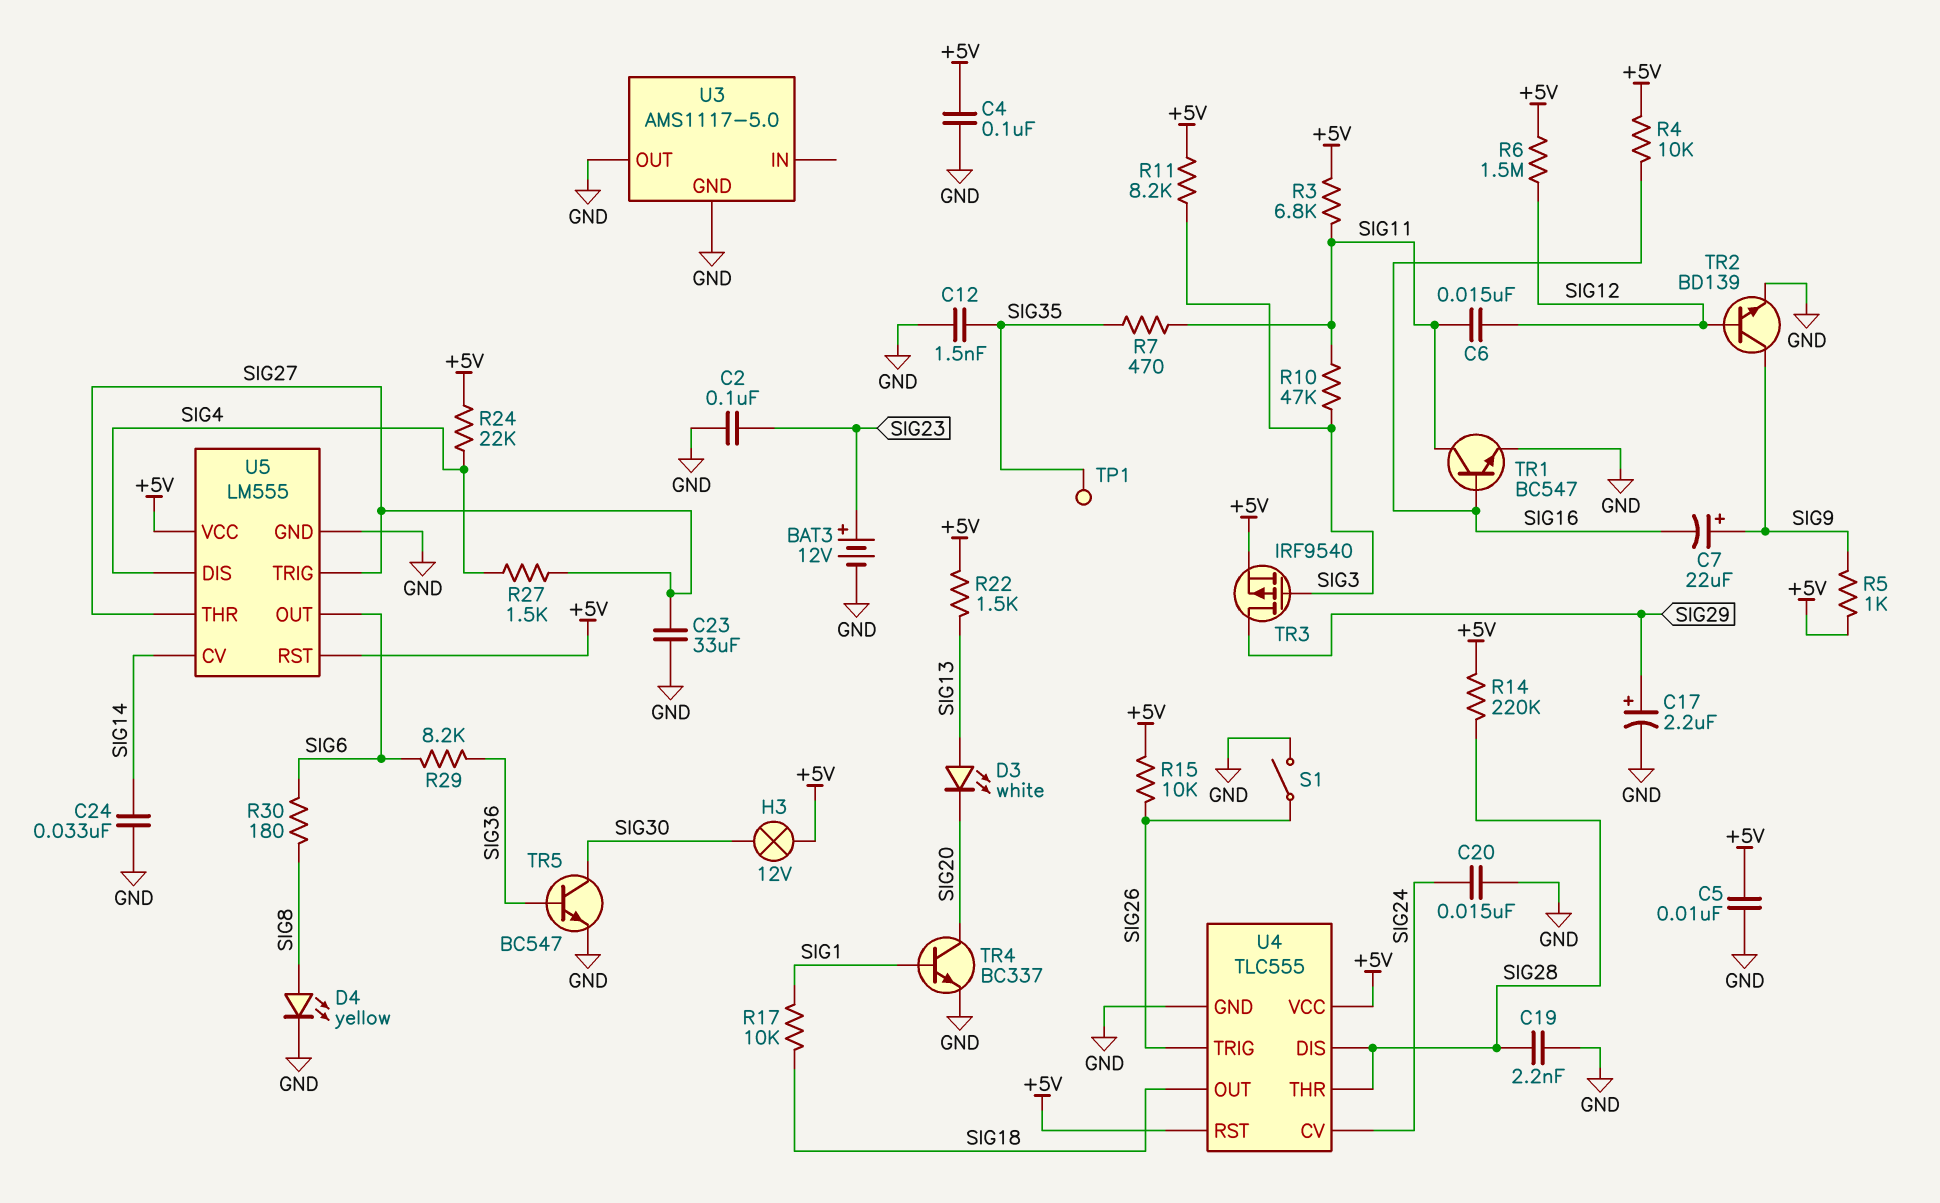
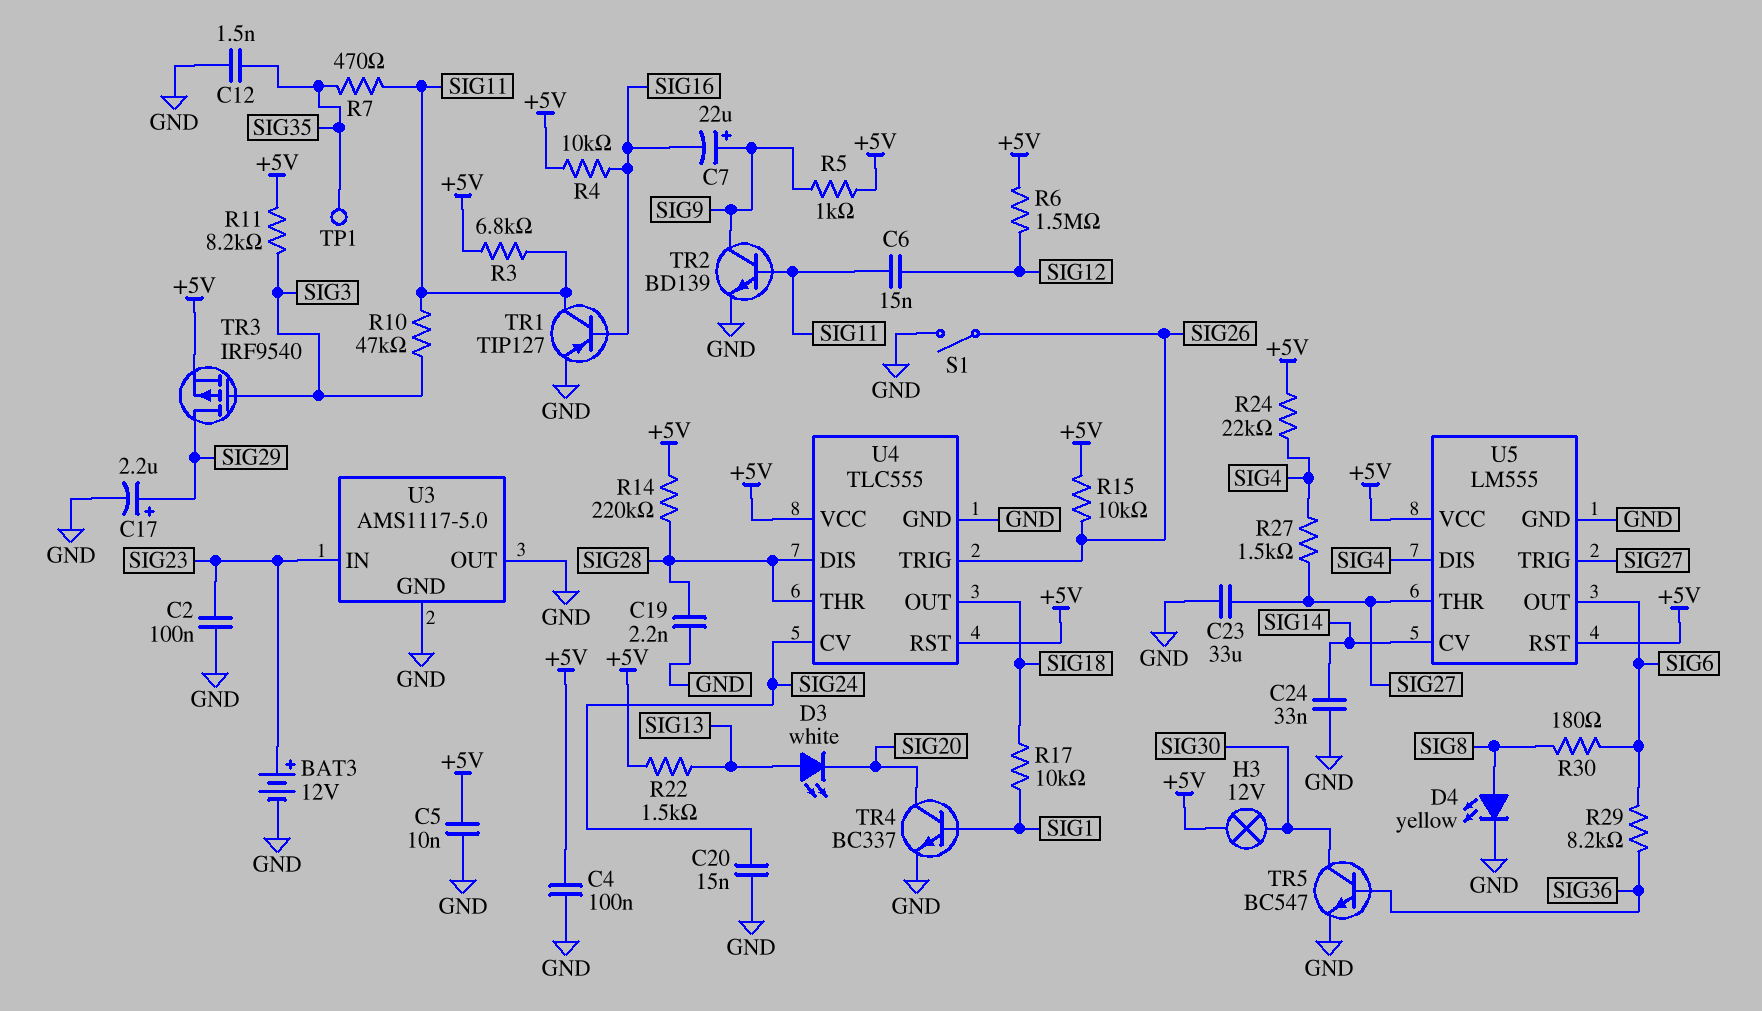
TR1: NPN BC547 (B SIG16, C SIG11, E GND) -> PNP TIP127 (B SIG16, C SIG11, E GND)
TR2: NPN BD139 (B SIG12, C SIG9, E GND) -> NPN BD139 (B SIG11, C SIG9, E GND)
U3 pin IN: none -> SIG23

